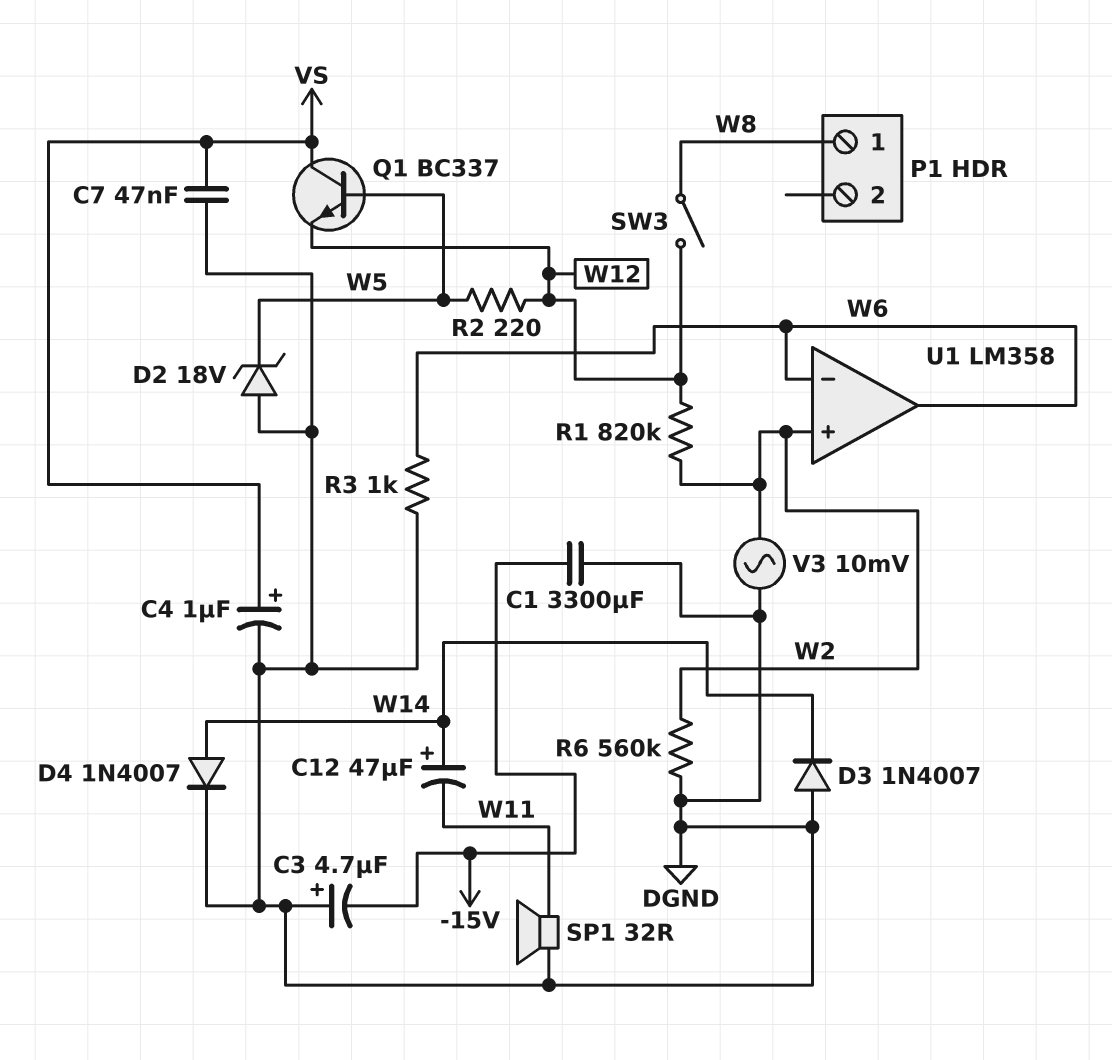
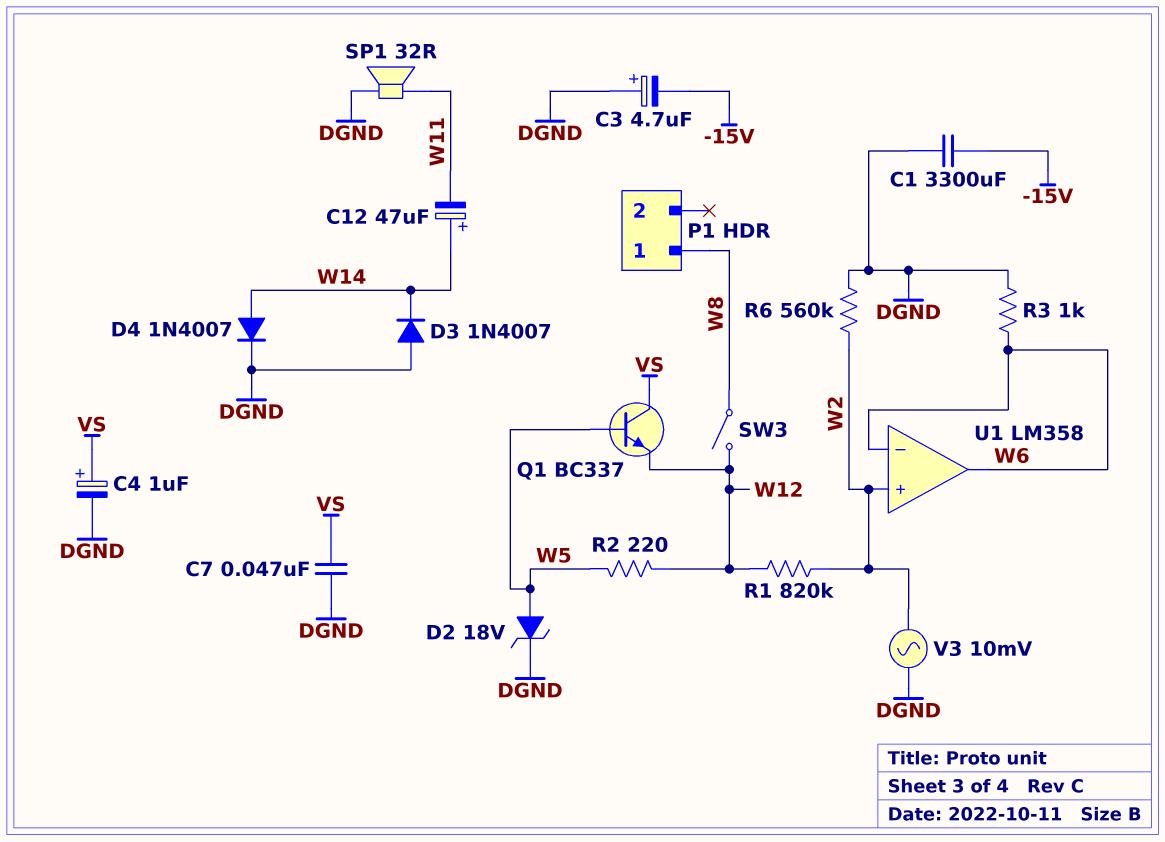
D2: zener 18V (A DGND, K W5) -> zener 18V (A W5, K DGND)

